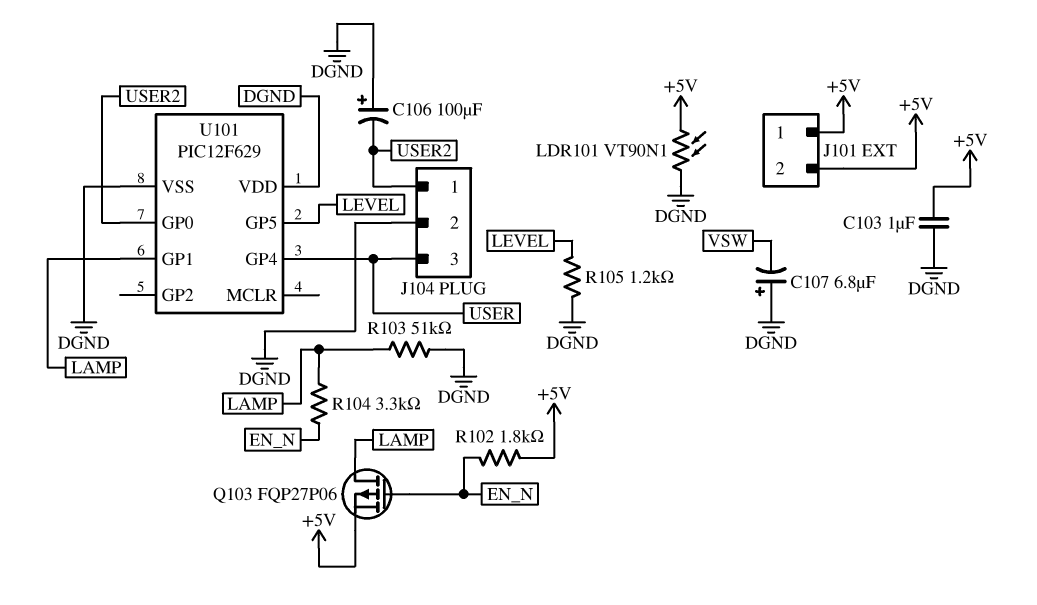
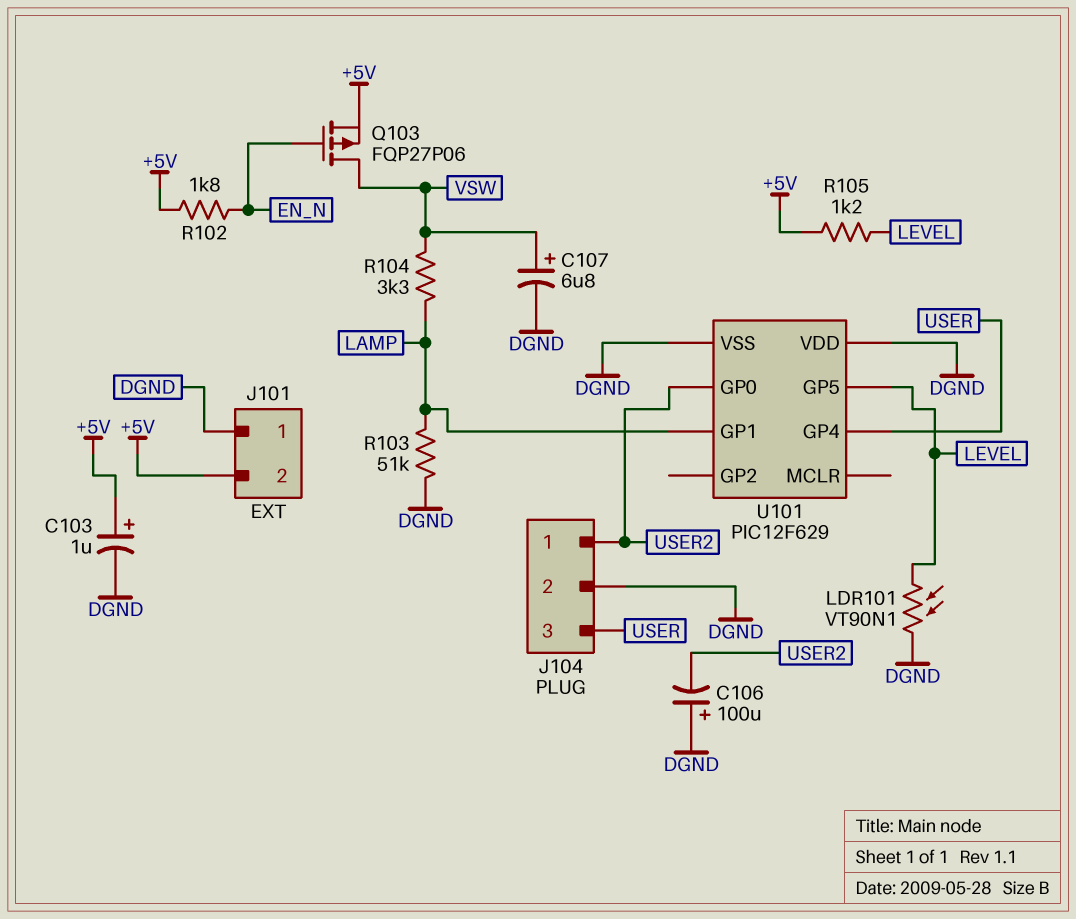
C103: 1uF (+5V, DGND) -> 1uF (plus +5V, minus DGND)
C107: 6.8uF (plus DGND, minus VSW) -> 6.8uF (plus VSW, minus DGND)
J101 pin 1: +5V -> DGND
LDR101: VT90N1 (+5V, DGND) -> VT90N1 (DGND, LEVEL)
Q103: PMOS FQP27P06 (G EN_N, D LAMP, S +5V) -> PMOS FQP27P06 (G EN_N, D VSW, S +5V)
R104: 3.3k (EN_N, LAMP) -> 3.3k (LAMP, VSW)
R105: 1.2k (DGND, LEVEL) -> 1.2k (+5V, LEVEL)

